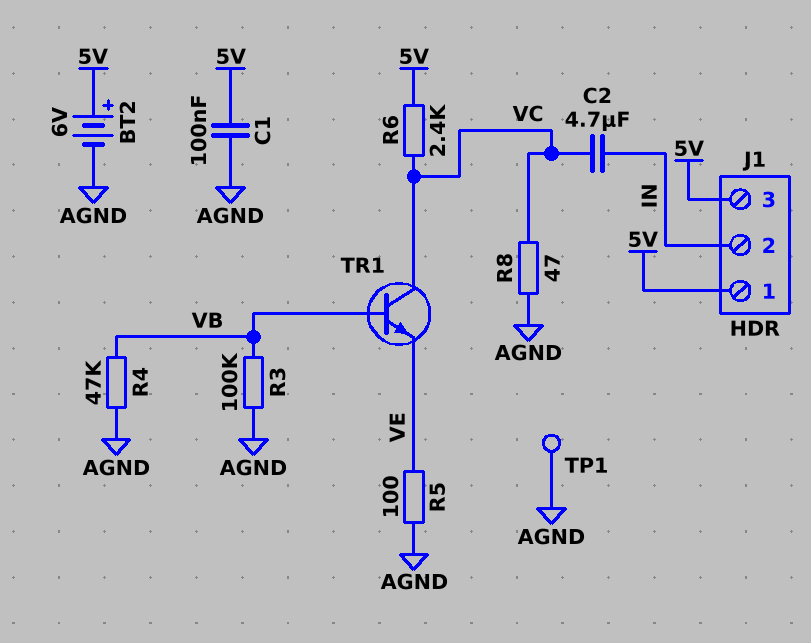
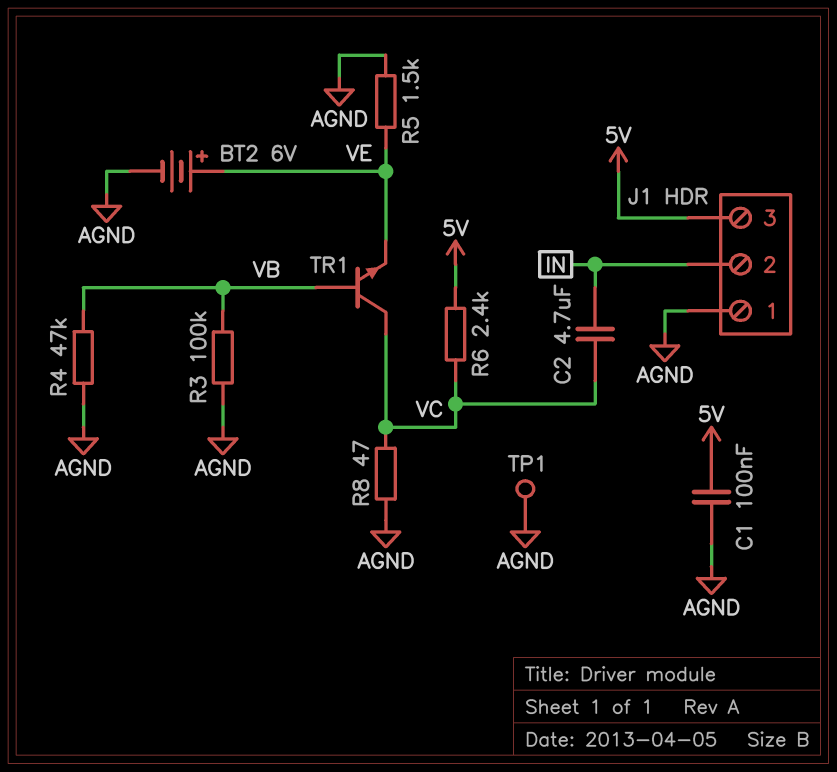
BT2: 6V (plus 5V, minus AGND) -> 6V (plus VE, minus AGND)
J1 pin 1: 5V -> AGND
R5: 100 (AGND, VE) -> 1.5k (AGND, VE)

